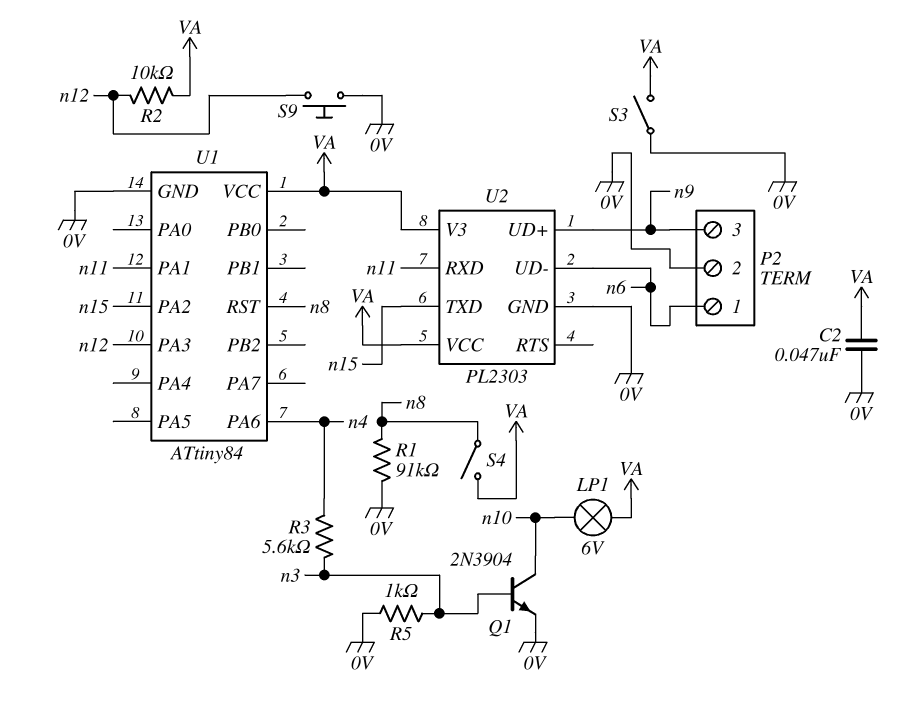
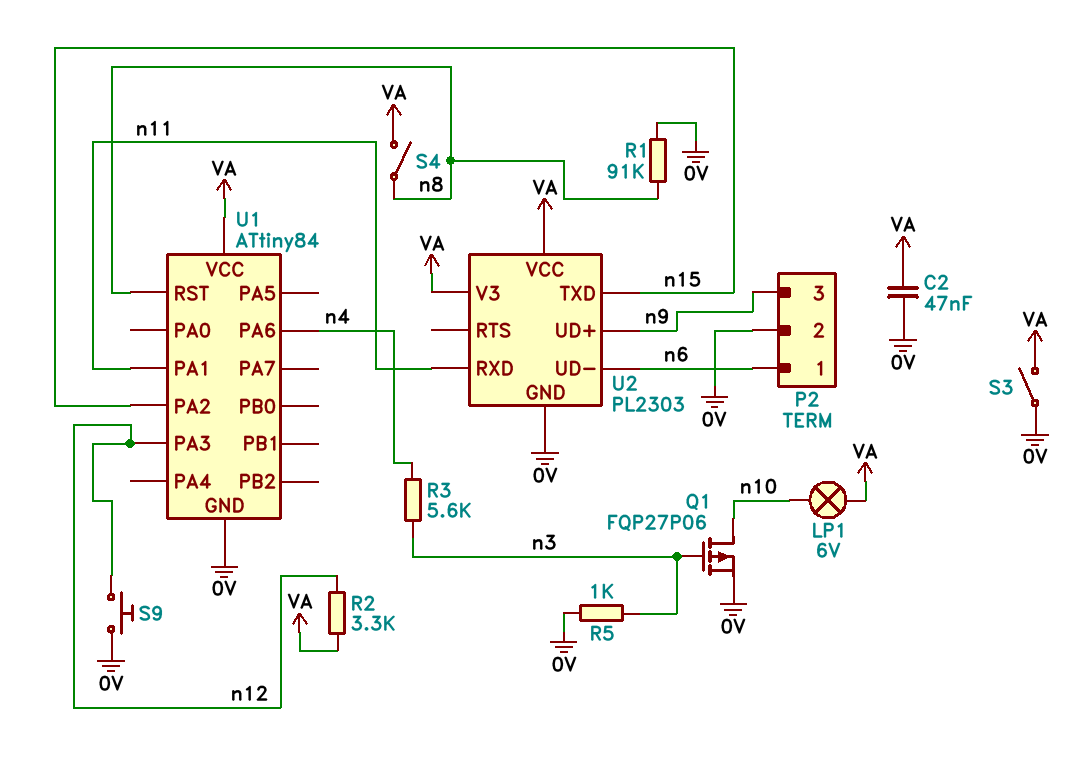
Q1: NPN 2N3904 (B n3, C n10, E 0V) -> PMOS FQP27P06 (G n3, D n10, S 0V)
R2: 10k (VA, n12) -> 3.3k (VA, n12)

